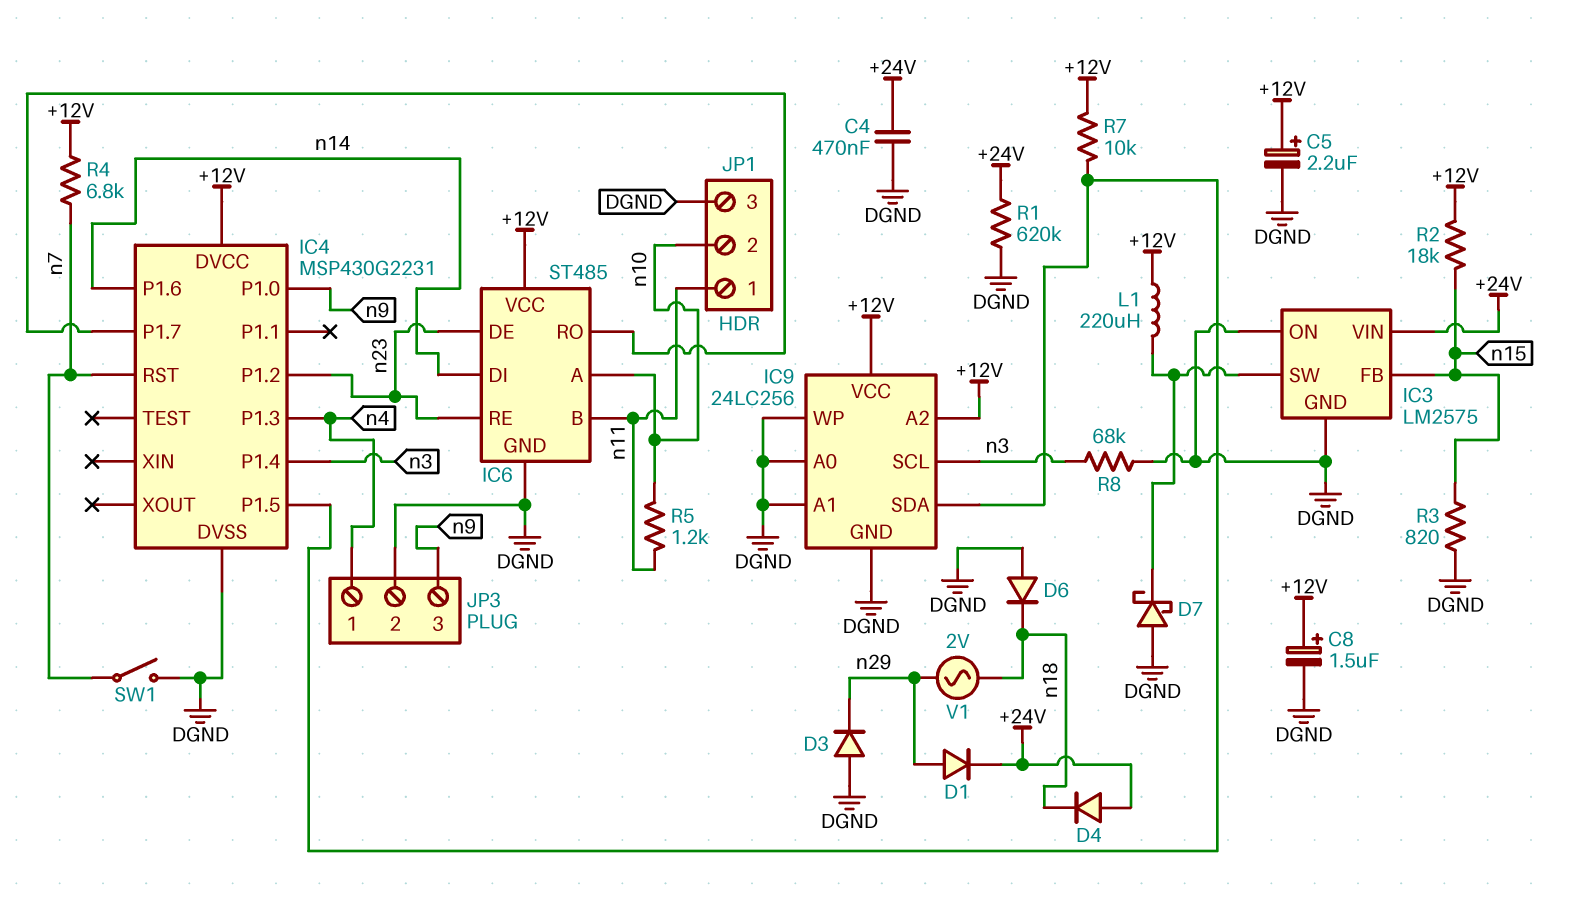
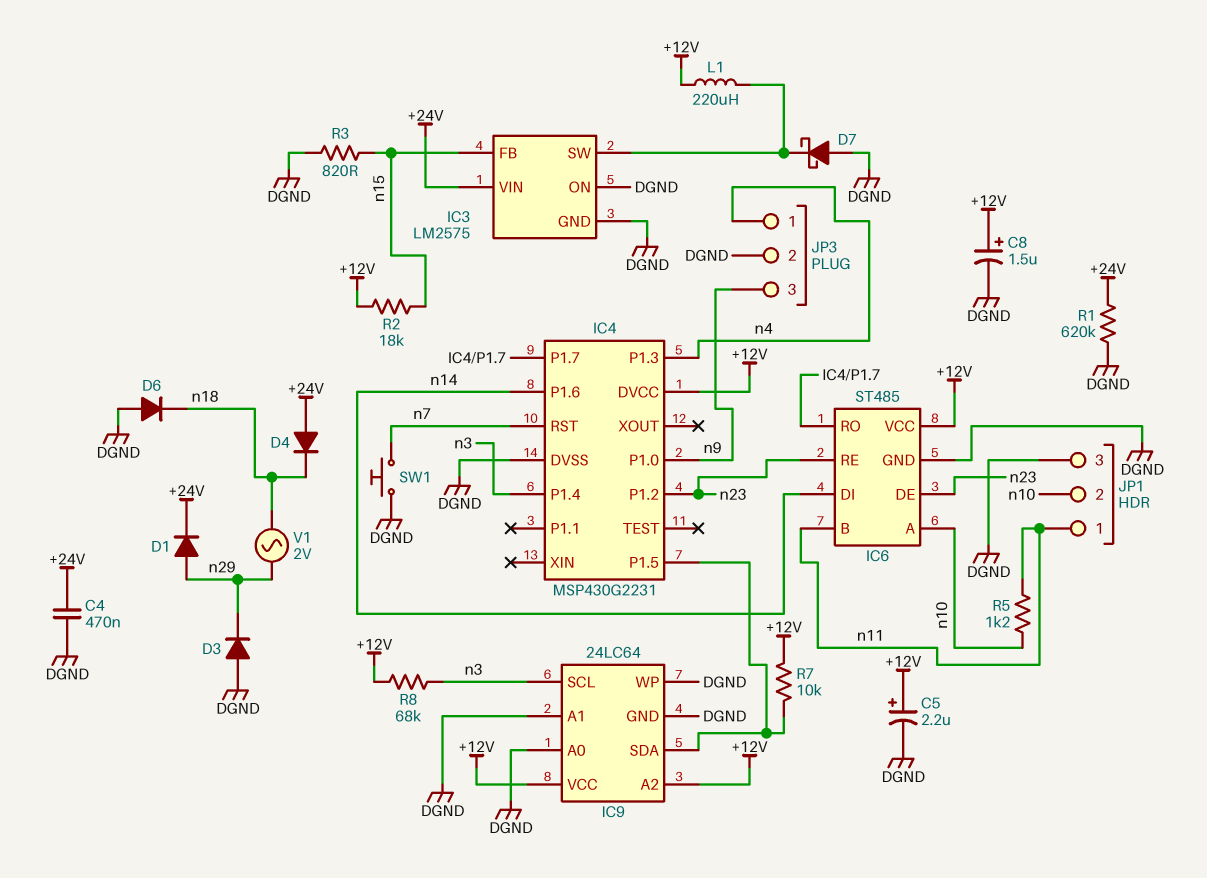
IC9: 24LC256 -> 24LC64
R4: 6.8k (+12V, n7) -> none
R8: 68k (DGND, n3) -> 68k (+12V, n3)
SW1: switch (DGND, n7) -> button (DGND, n7)

